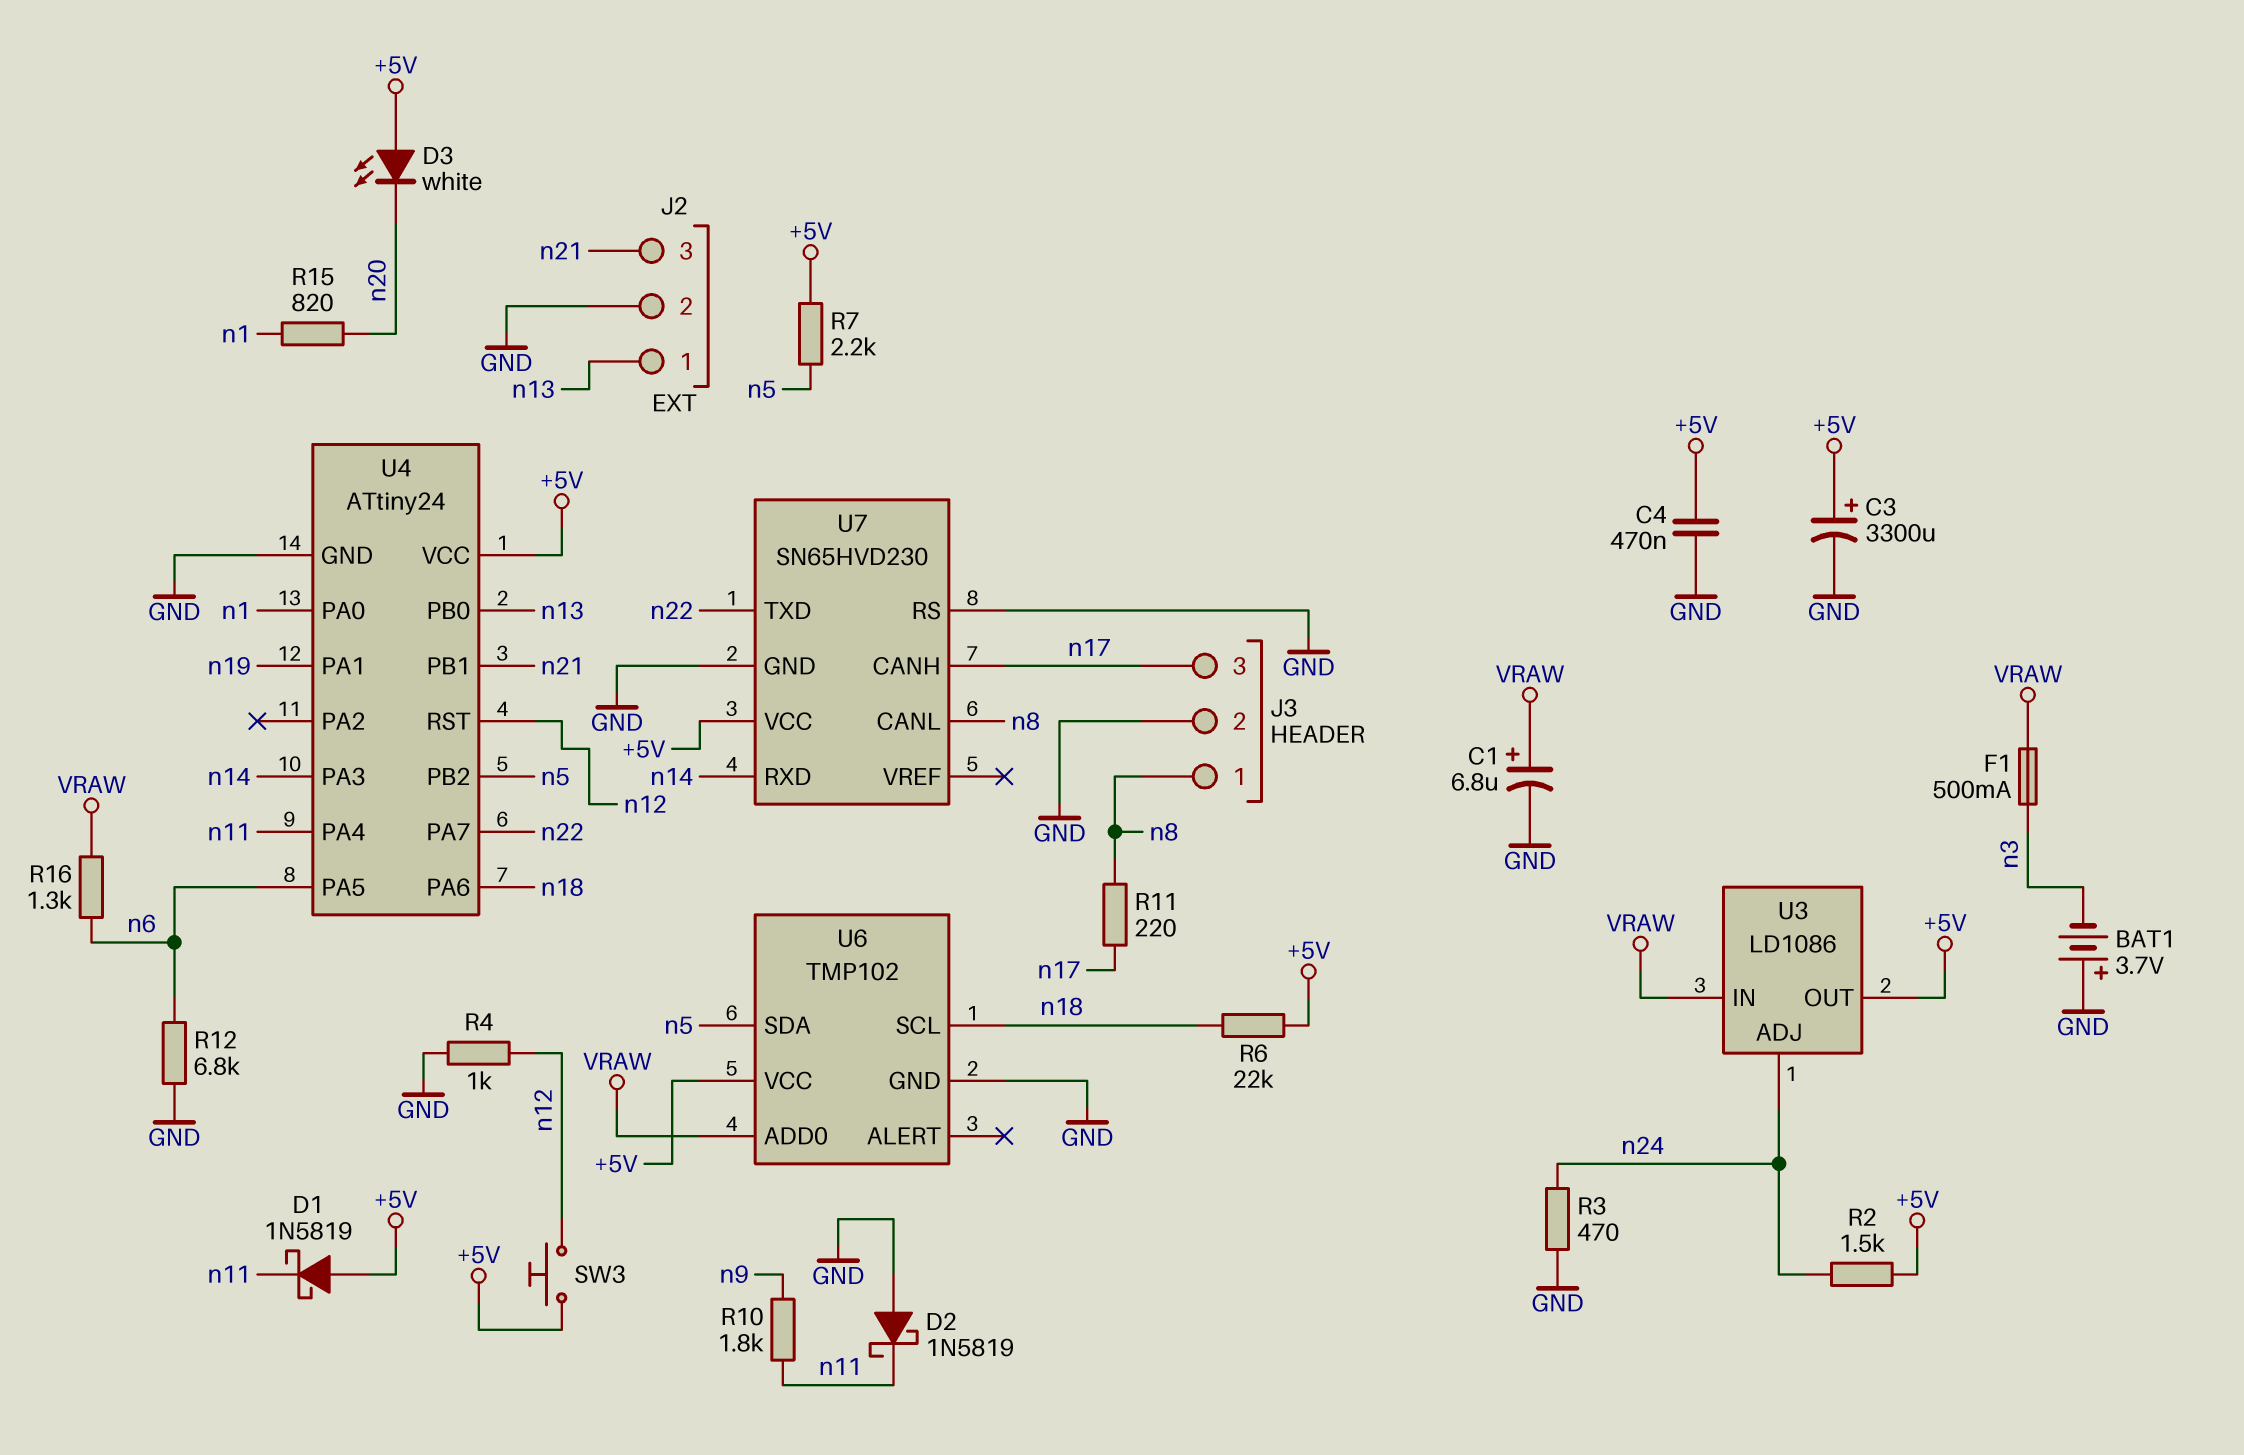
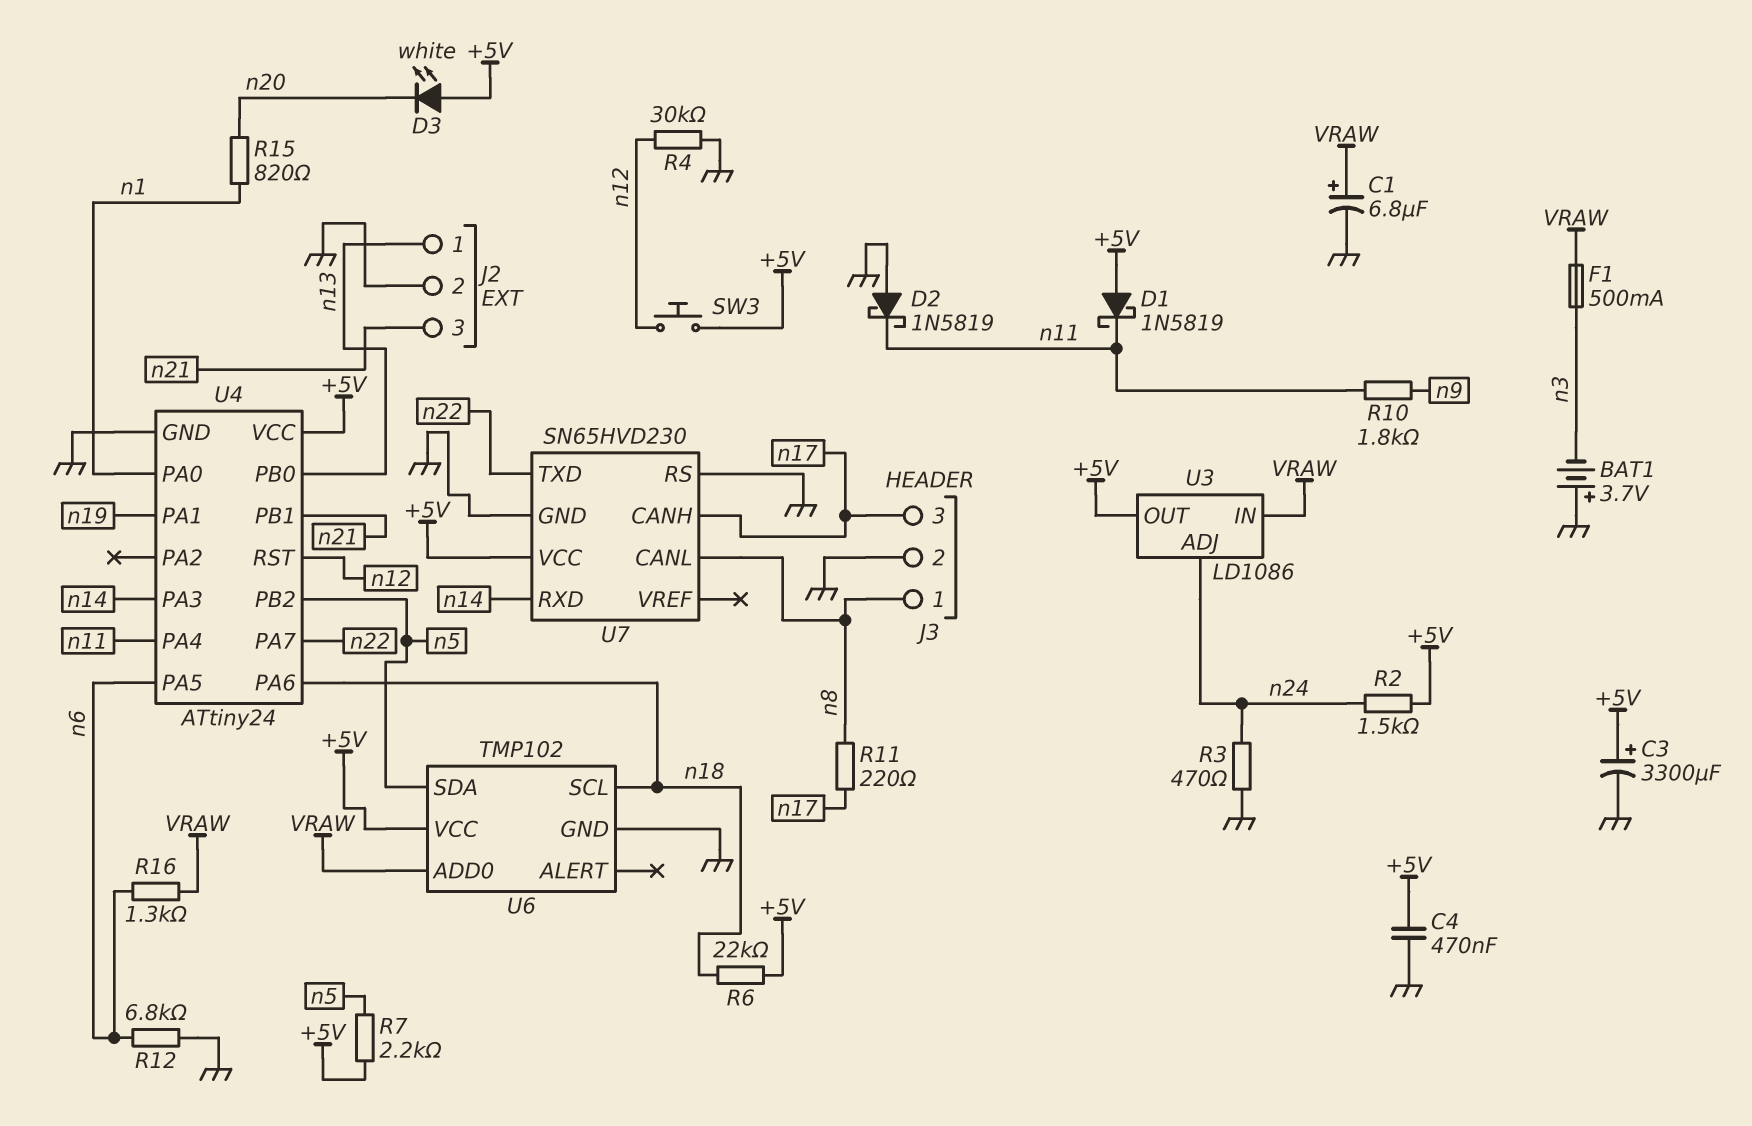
R4: 1k (GND, n12) -> 30k (GND, n12)

